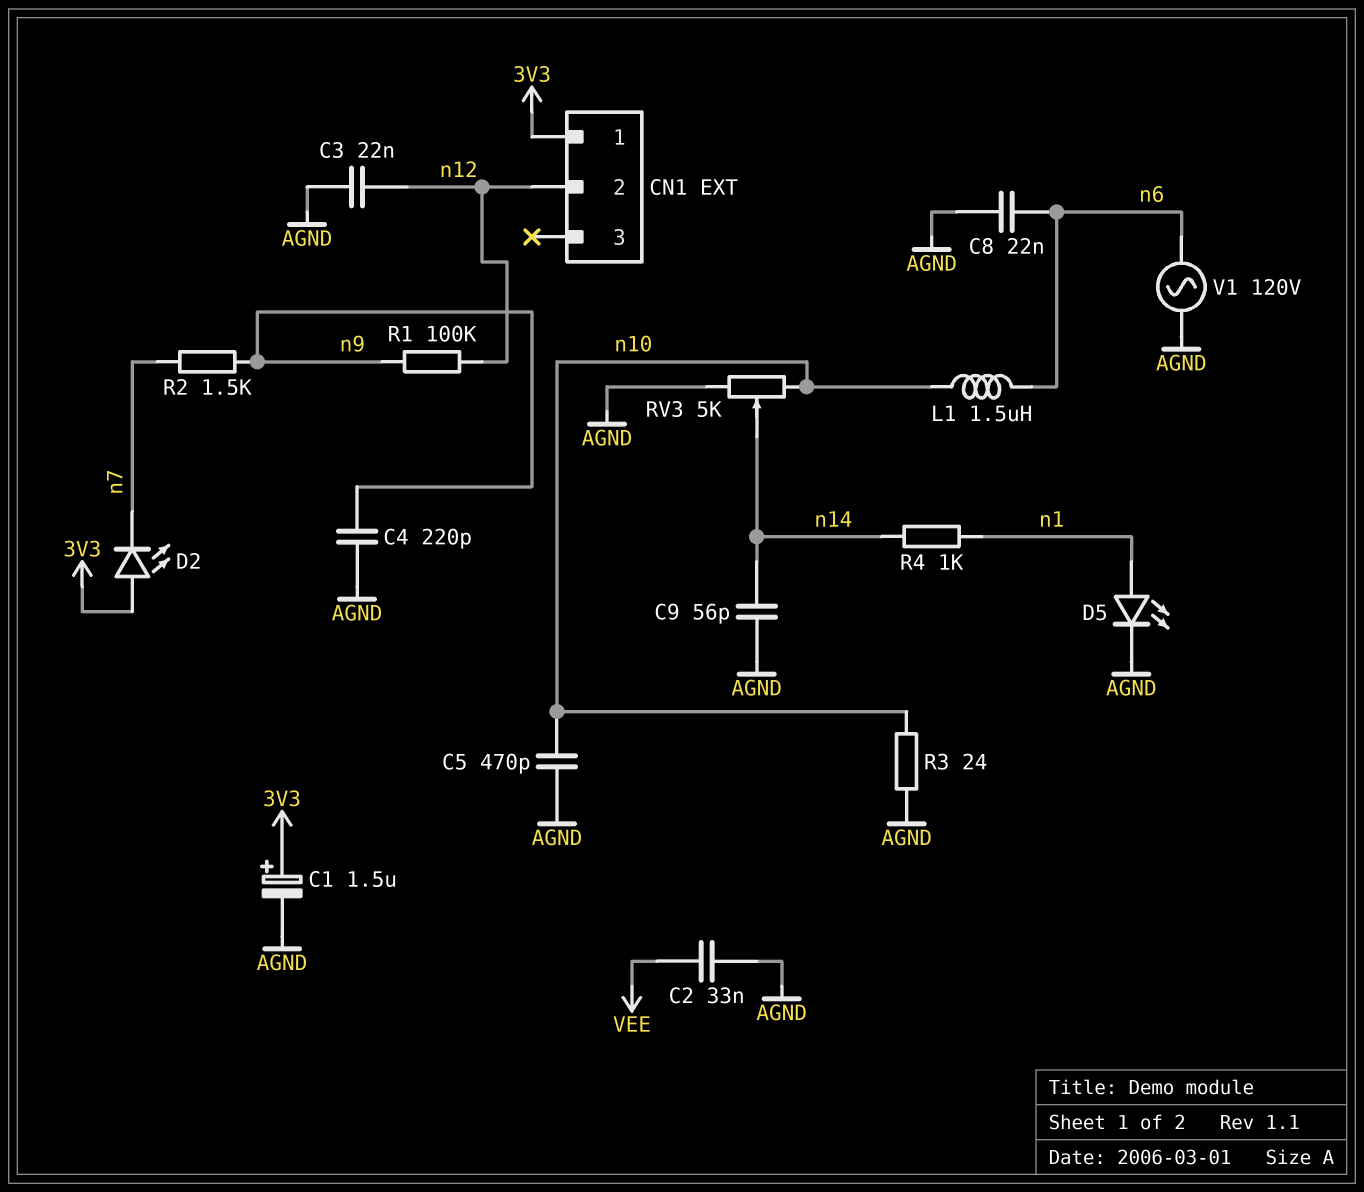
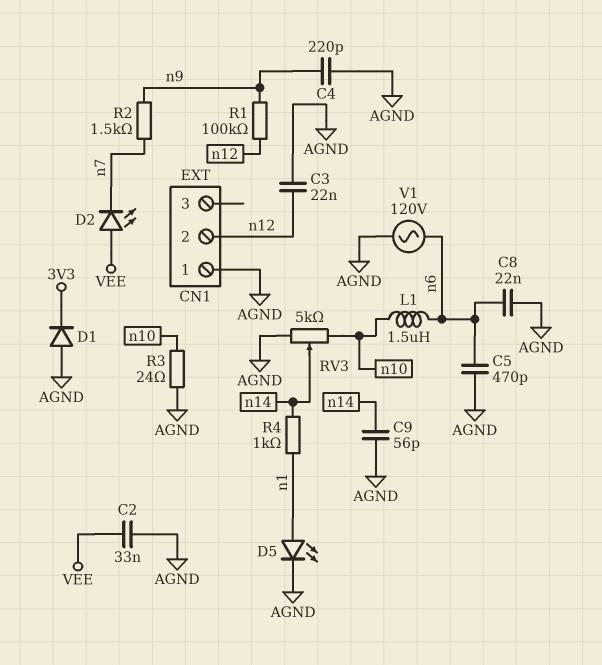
C1: 1.5uF (plus 3V3, minus AGND) -> none
C5: 470pF (AGND, n10) -> 470pF (AGND, n6)
CN1 pin 1: 3V3 -> AGND
D1: none -> diode (A AGND, K 3V3)
D2: LED (A 3V3, K n7) -> LED (A VEE, K n7)

